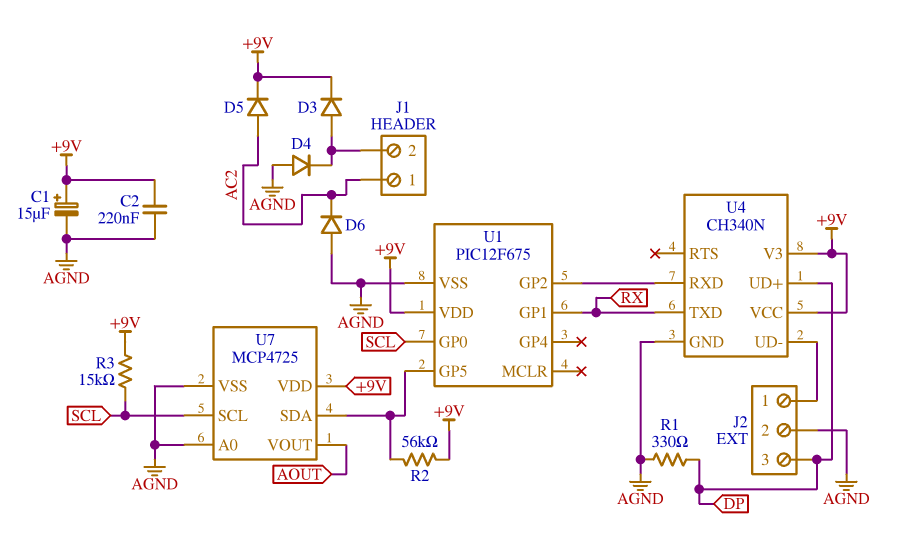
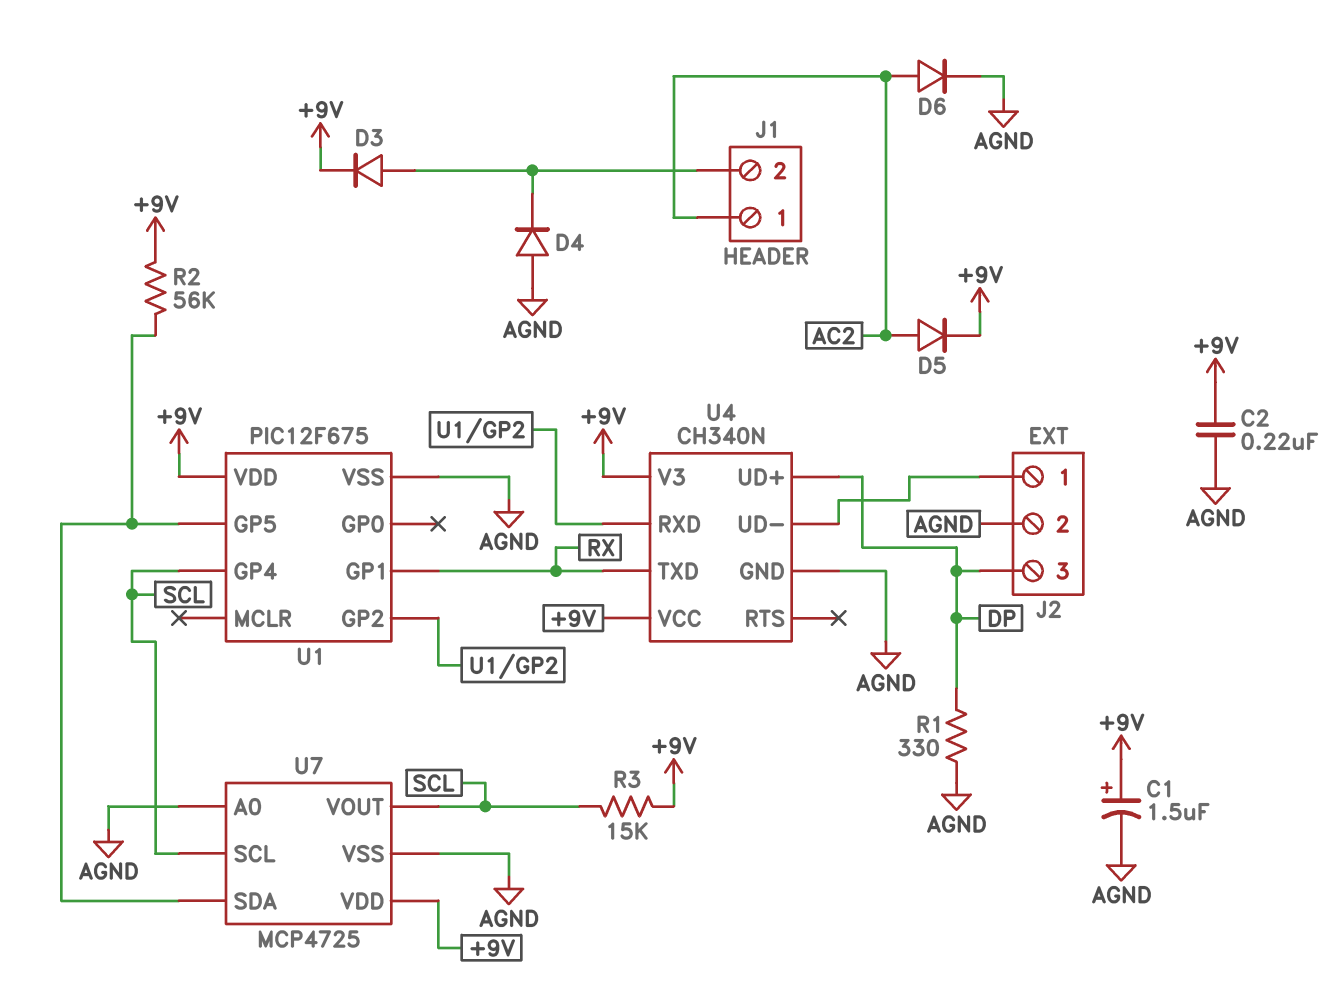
C1: 15uF (plus +9V, minus AGND) -> 1.5uF (plus +9V, minus AGND)
D6: diode (A AGND, K AC2) -> diode (A AC2, K AGND)
U1 pin GP0: SCL -> none
U1 pin GP4: none -> SCL
U7 pin VOUT: AOUT -> SCL

